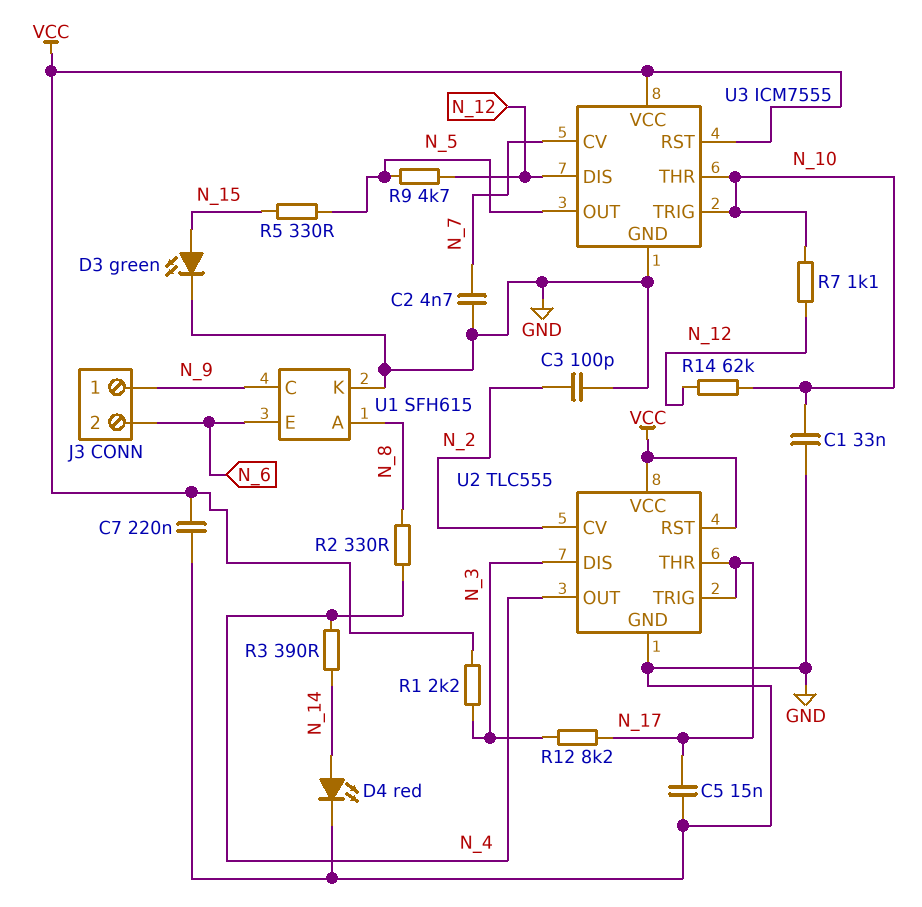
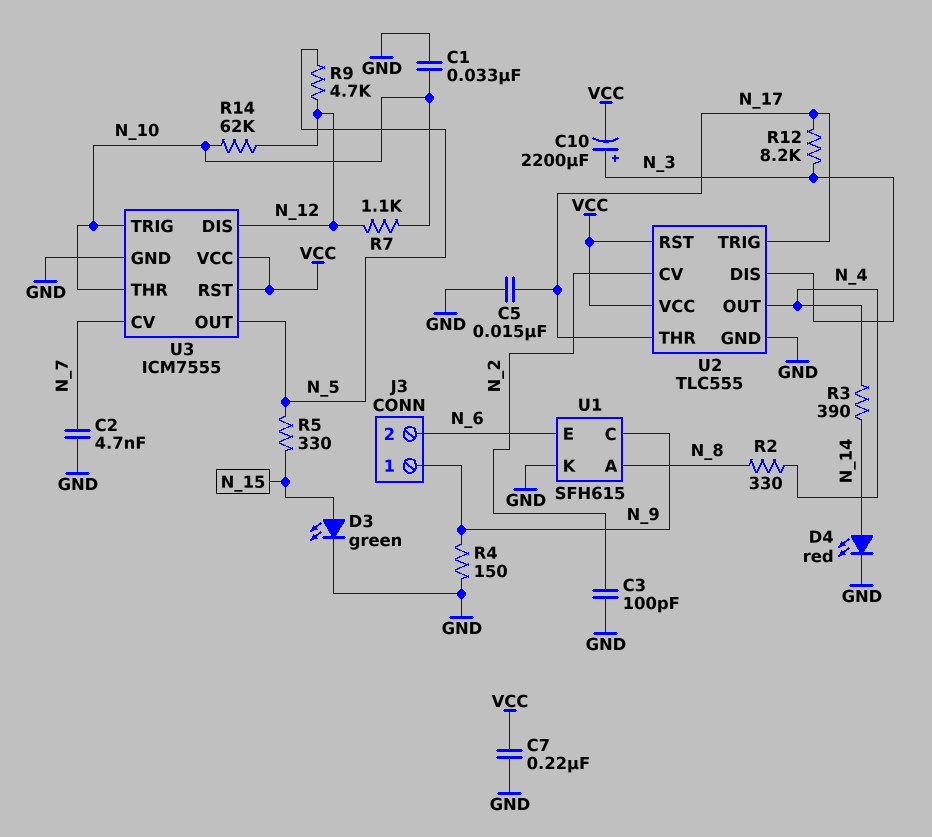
C10: none -> 2200uF (plus N_3, minus VCC)
R1: 2.2k (N_3, VCC) -> none
R4: none -> 150 (GND, N_9)

